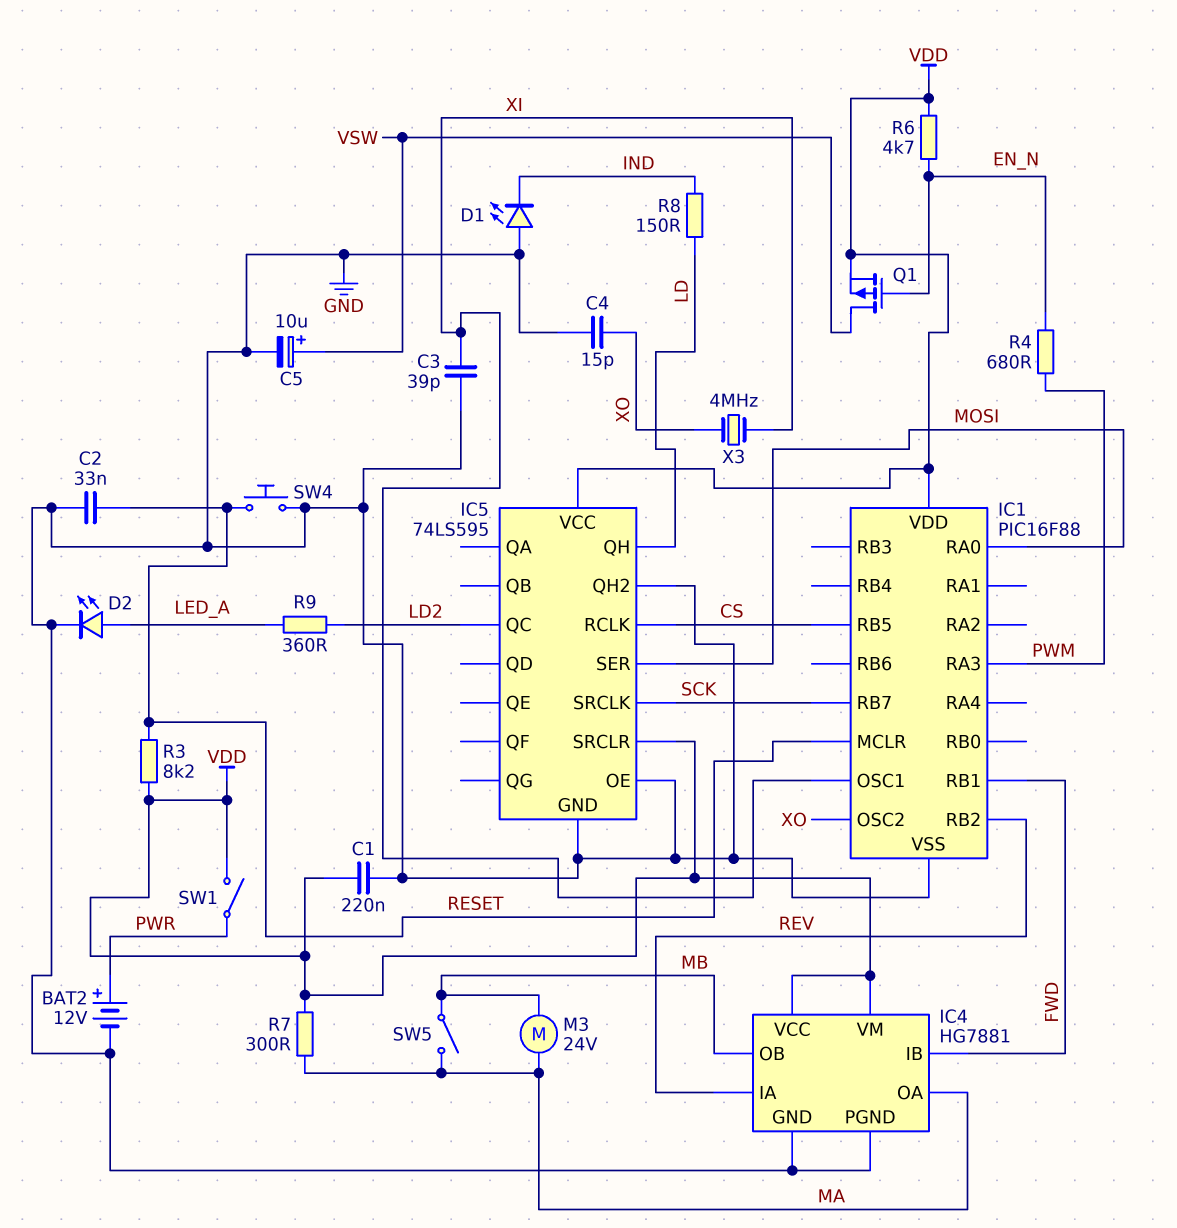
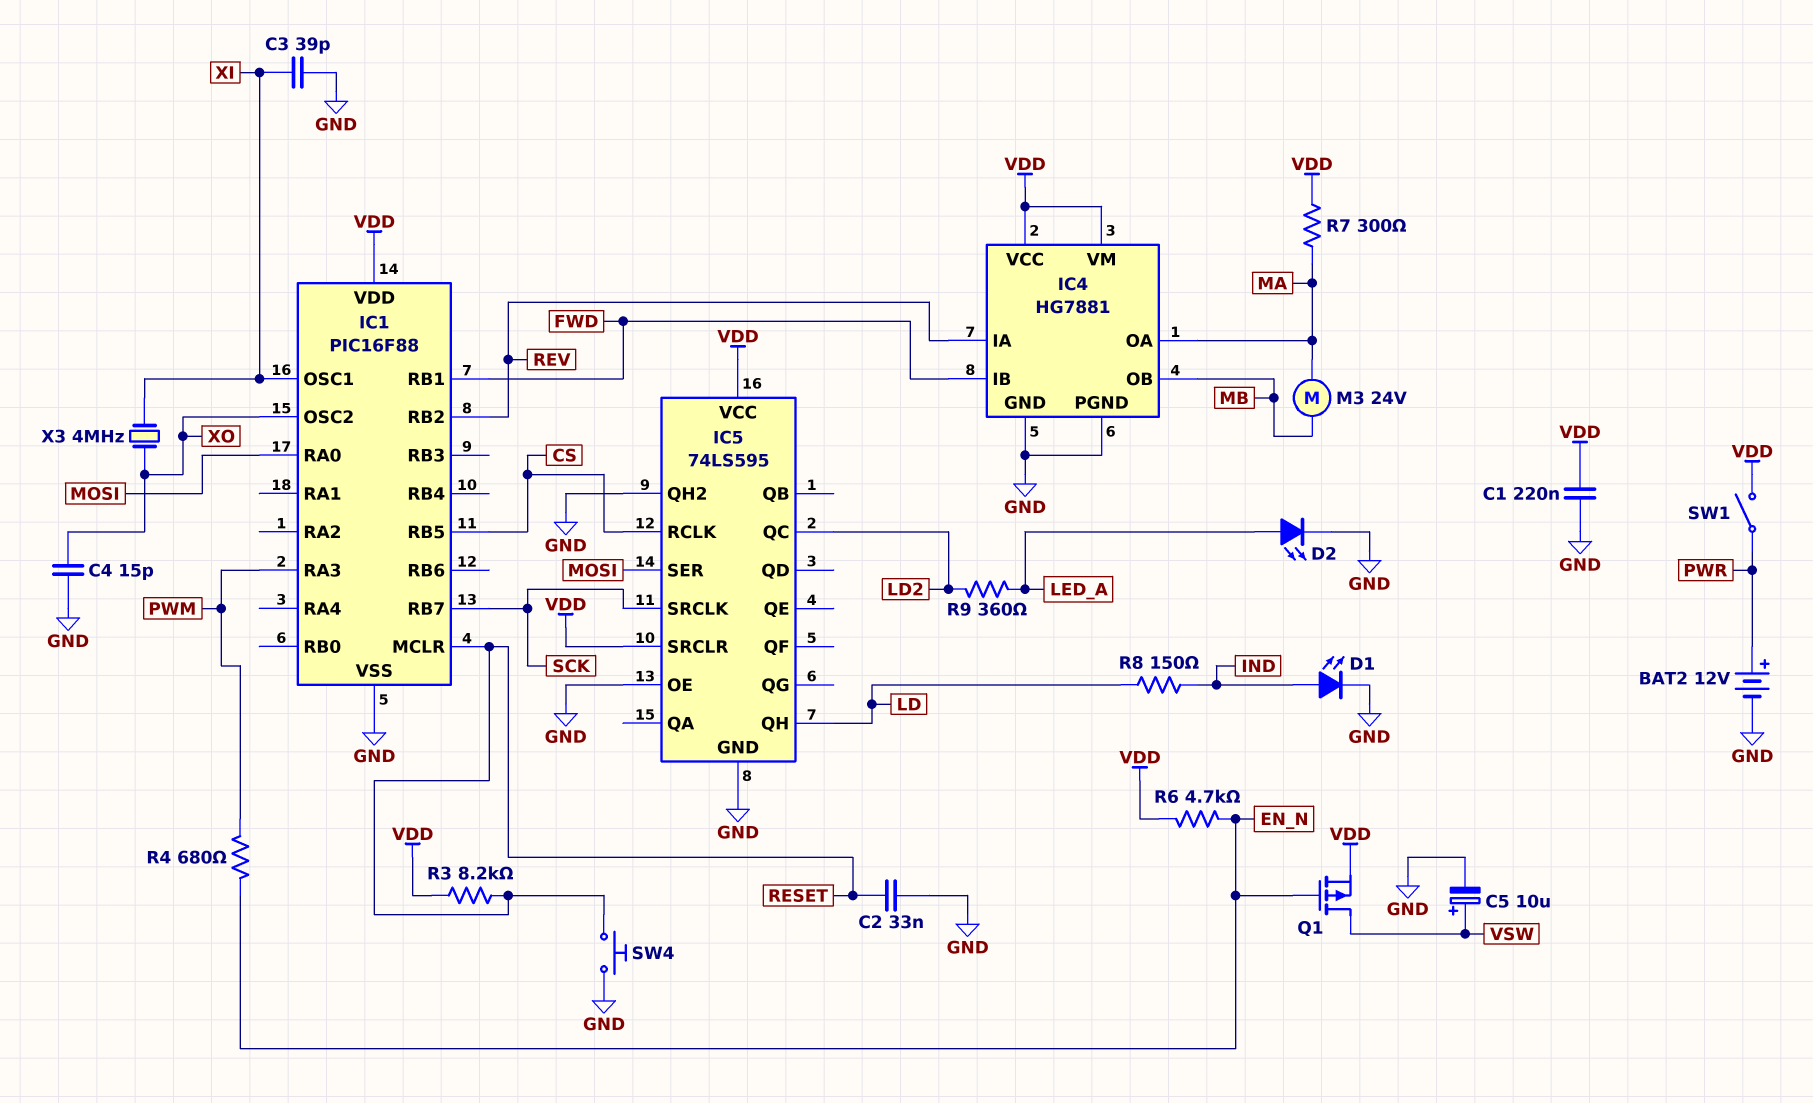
D1: LED (A GND, K IND) -> LED (A IND, K GND)
SW5: switch (MA, MB) -> none

